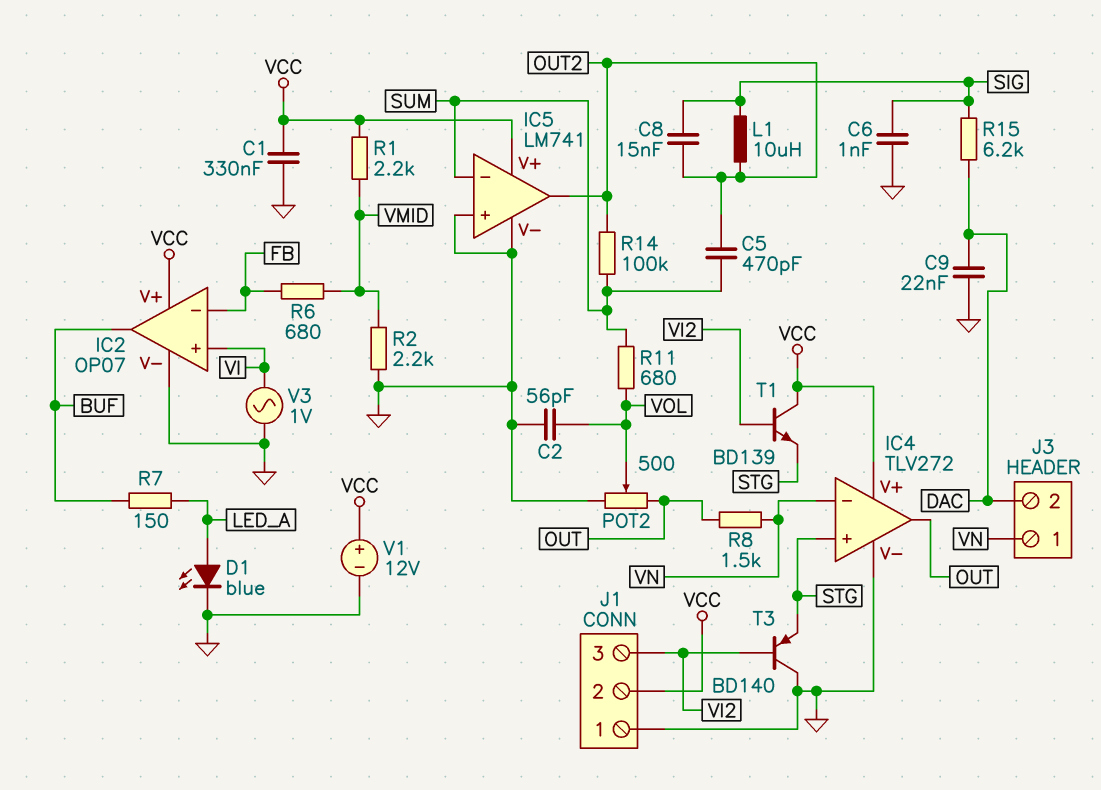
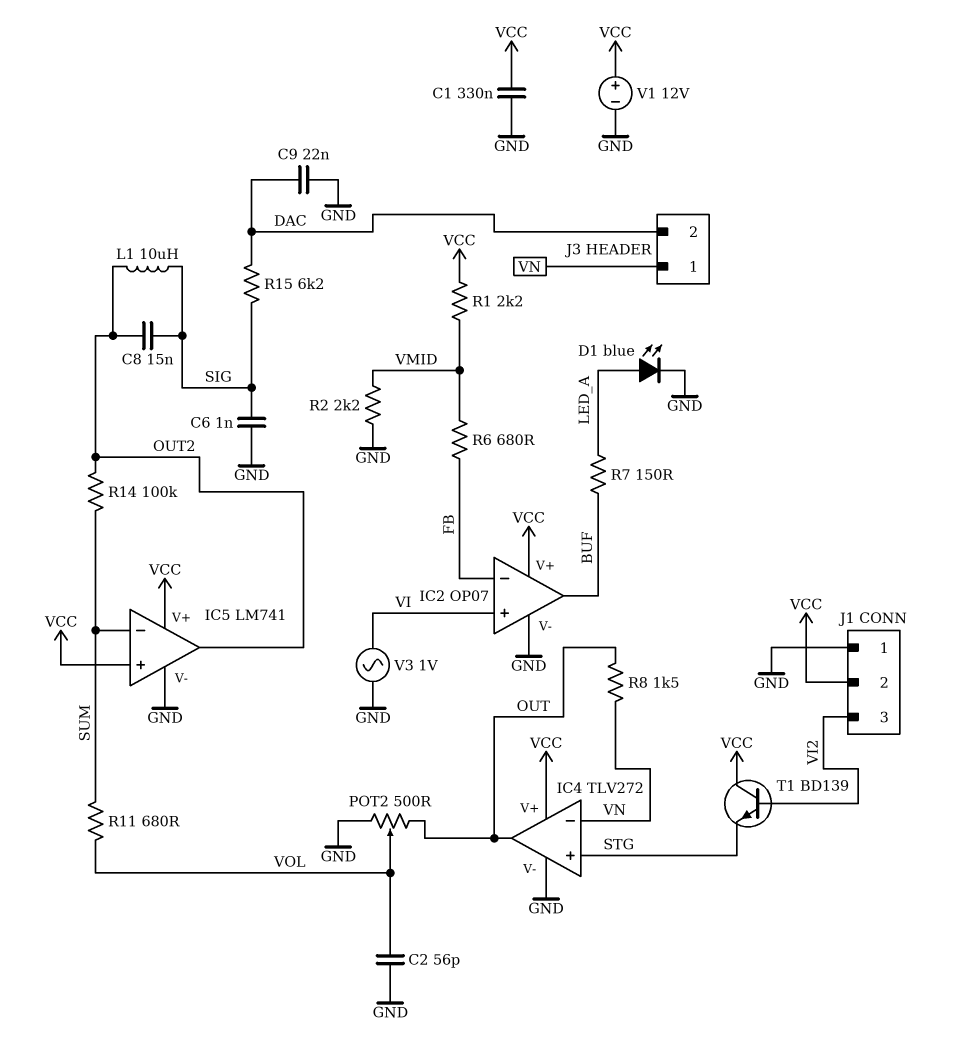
C5: 470pF (OUT2, SUM) -> none
IC5 pin in+: GND -> VCC
T3: PNP BD140 (B VI2, C GND, E STG) -> none

